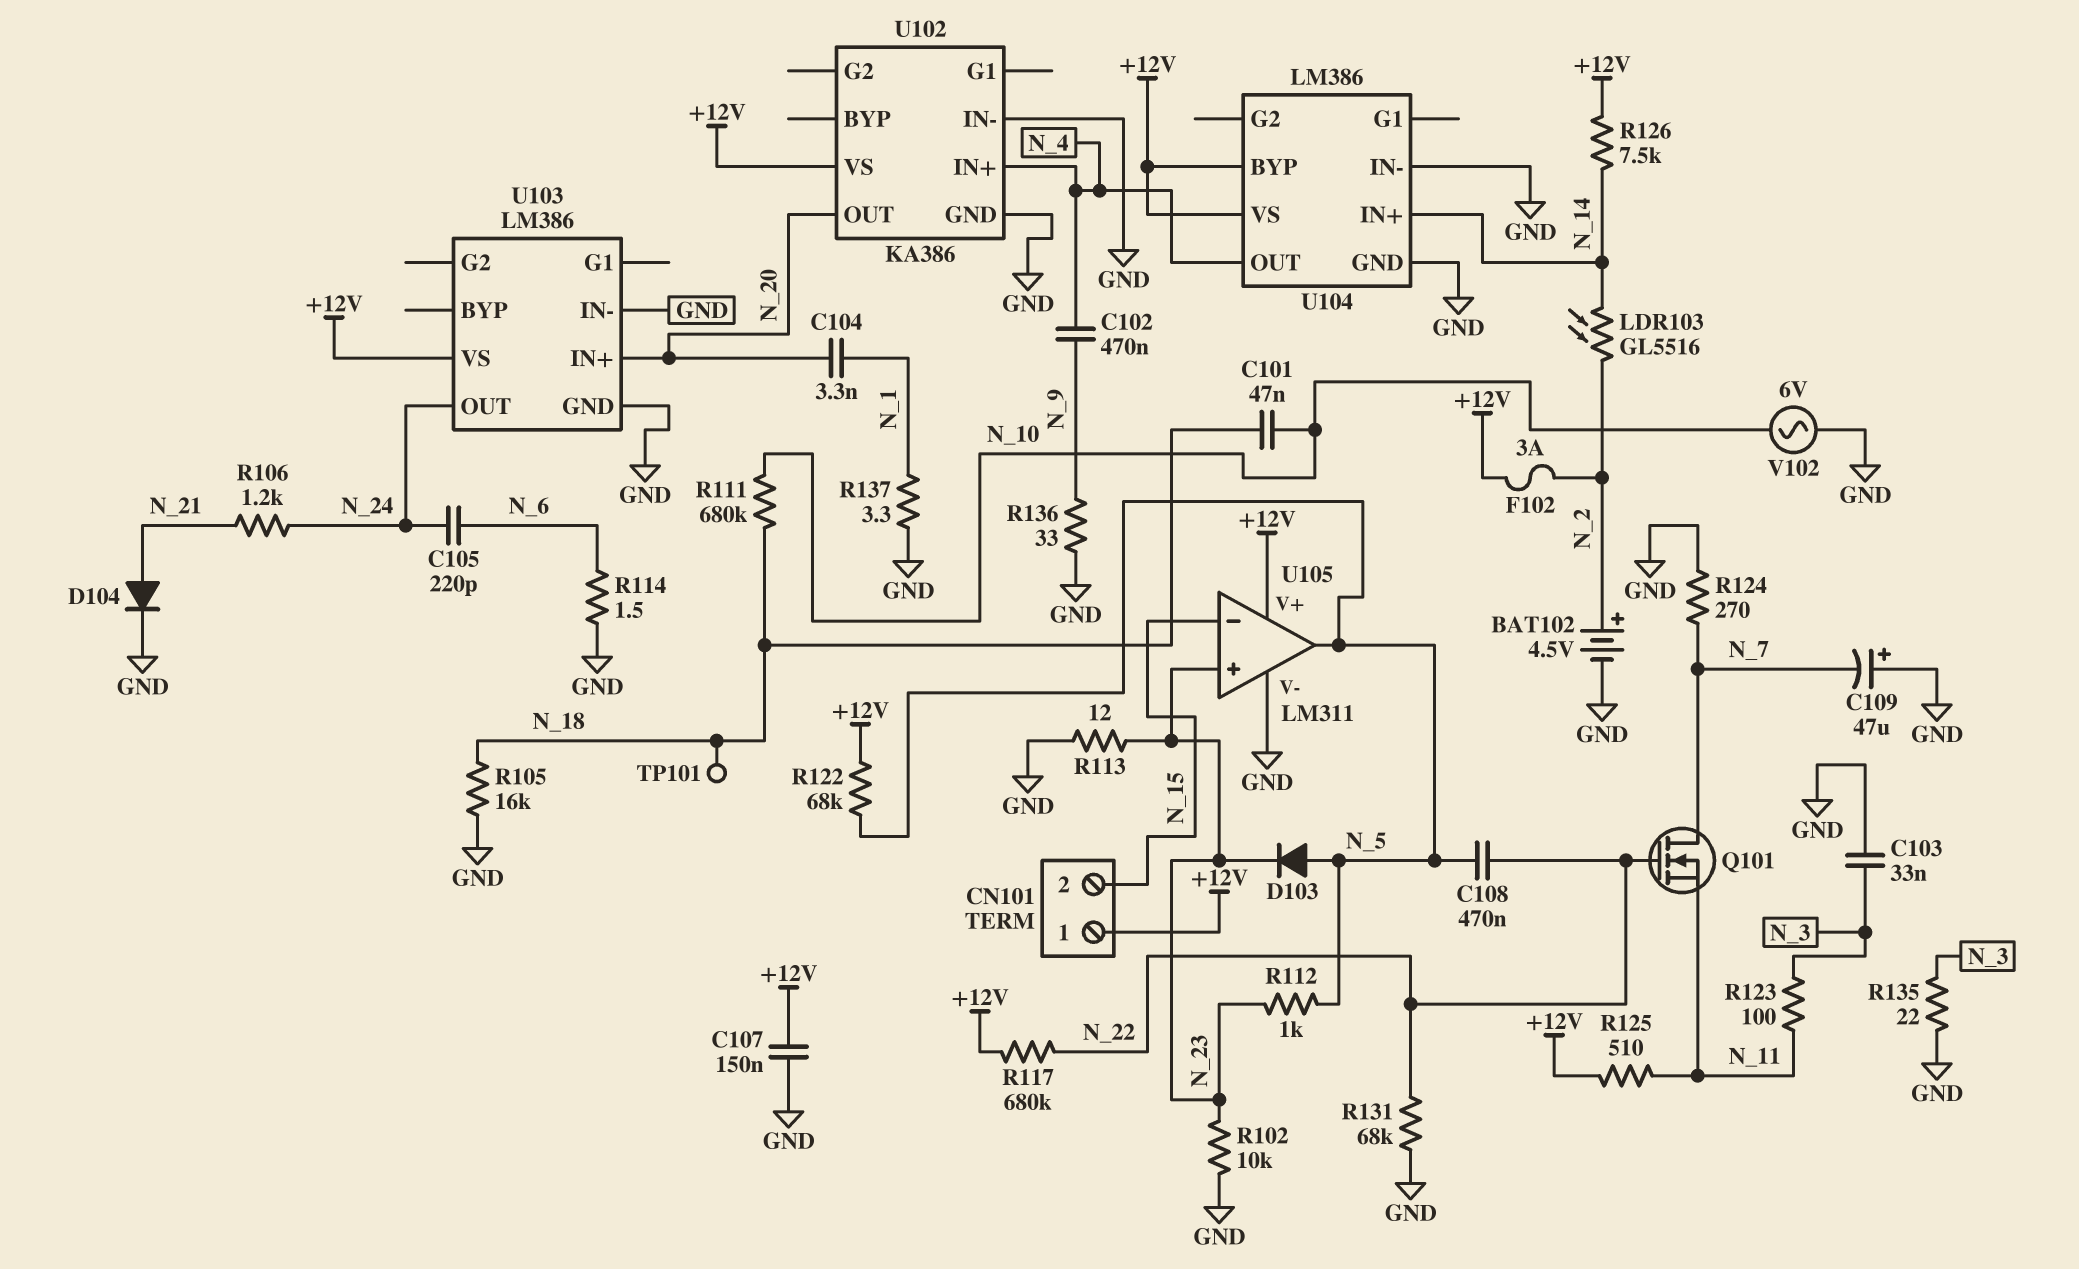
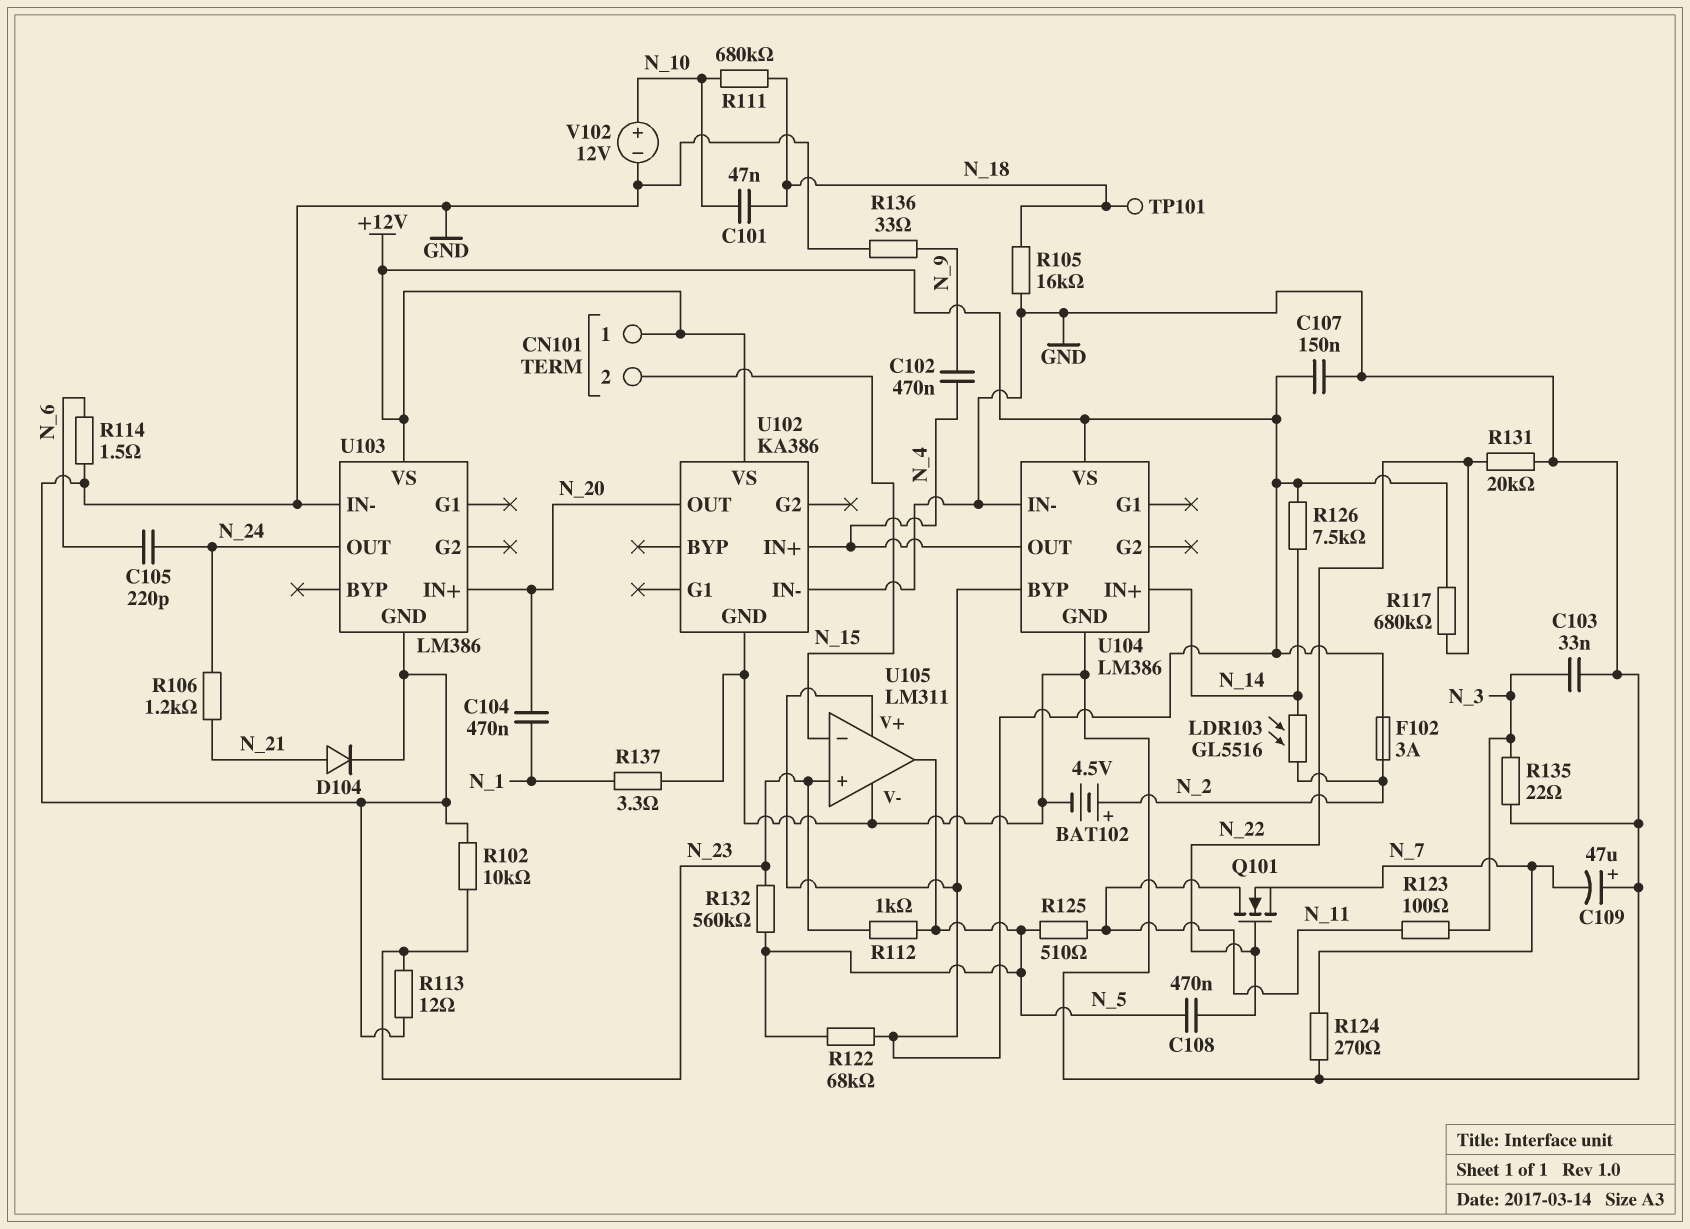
C104: 3.3nF (N_1, N_20) -> 470nF (N_1, N_20)
D103: diode (A N_5, K N_23) -> none
Q101: NMOS (G N_22, D N_7, S N_11) -> NMOS (G N_22, D N_11, S N_7)
R125: 510 (+12V, N_11) -> 510 (N_5, N_11)
R131: 68k (GND, N_22) -> 20k (GND, N_22)
R132: none -> 560k (N_5, N_23)
V102: AC 6V (GND, N_10) -> 12V (plus N_10, minus GND)

